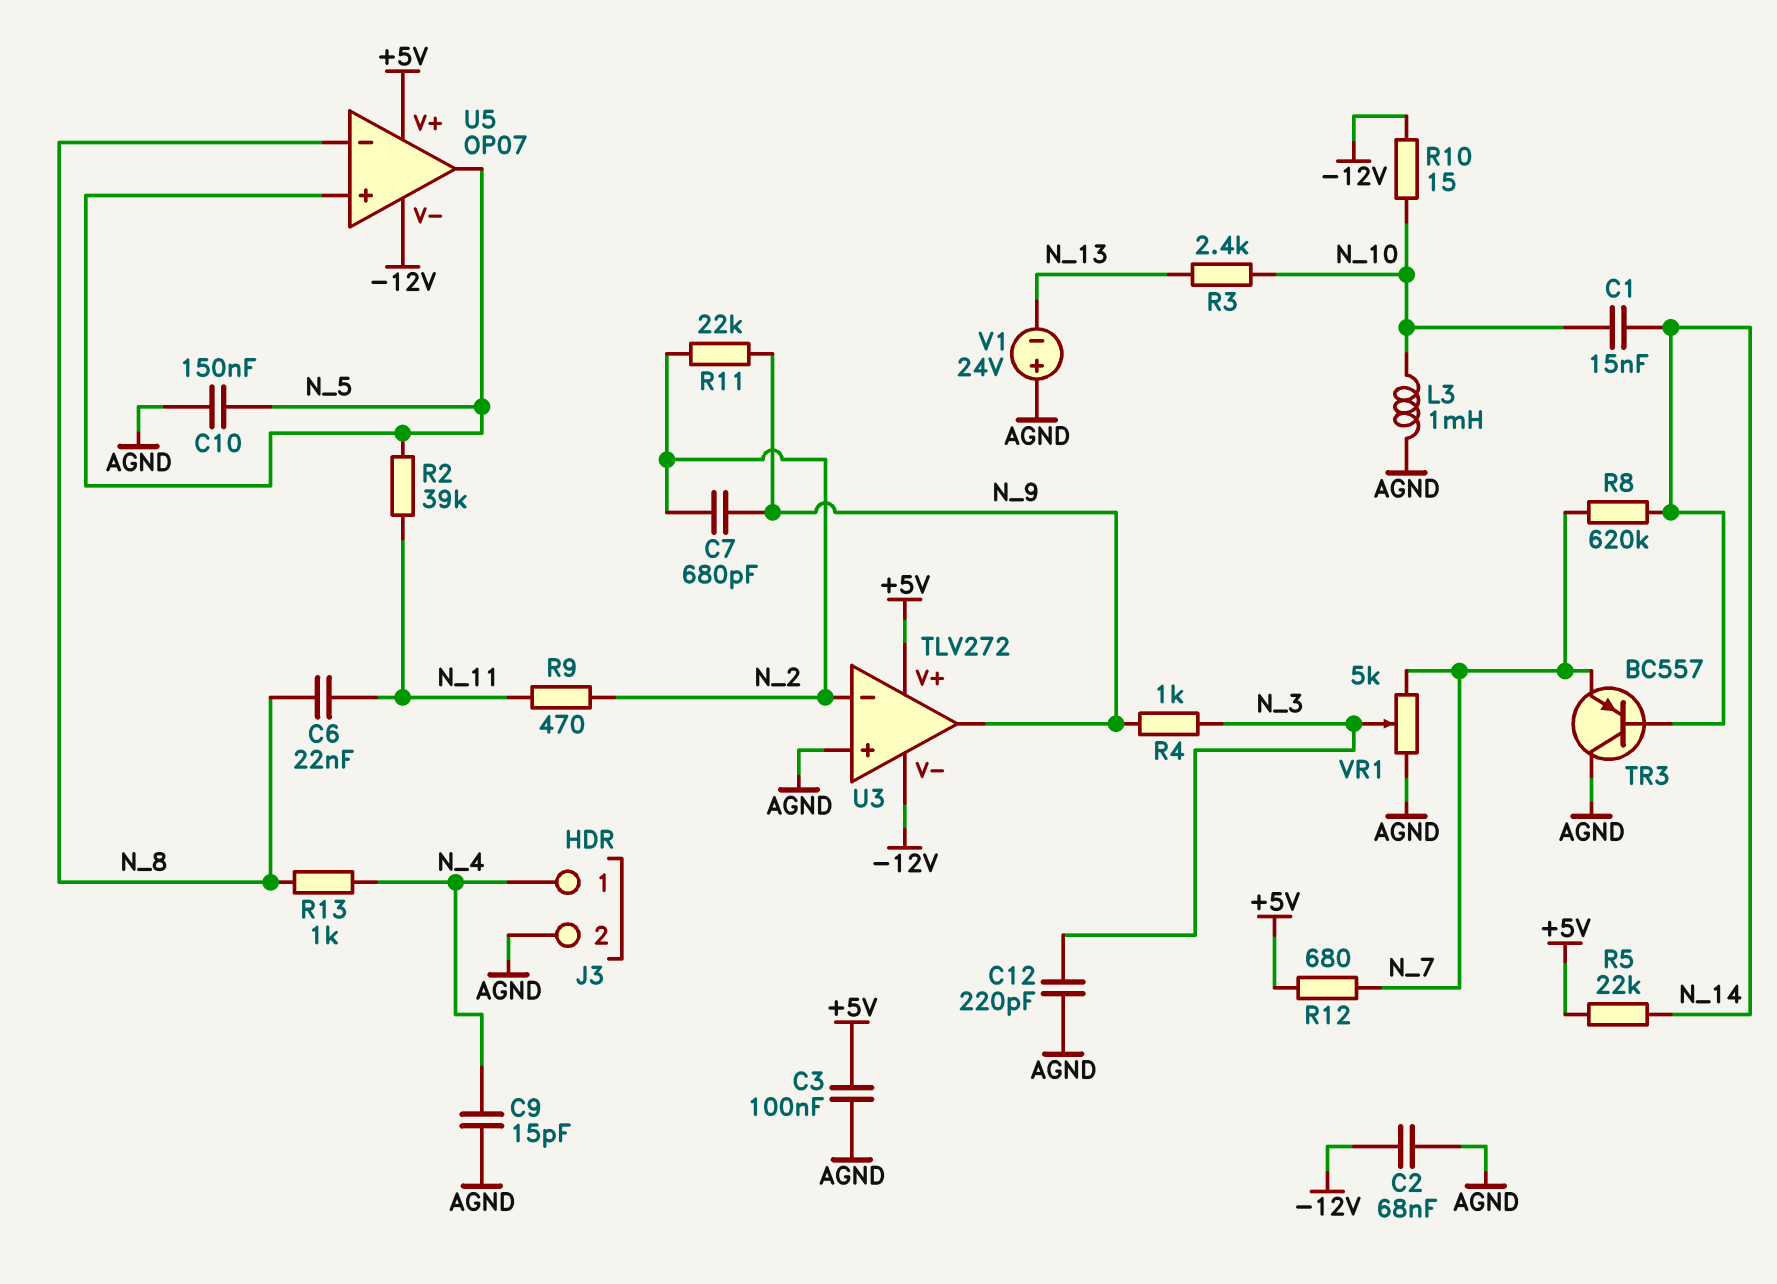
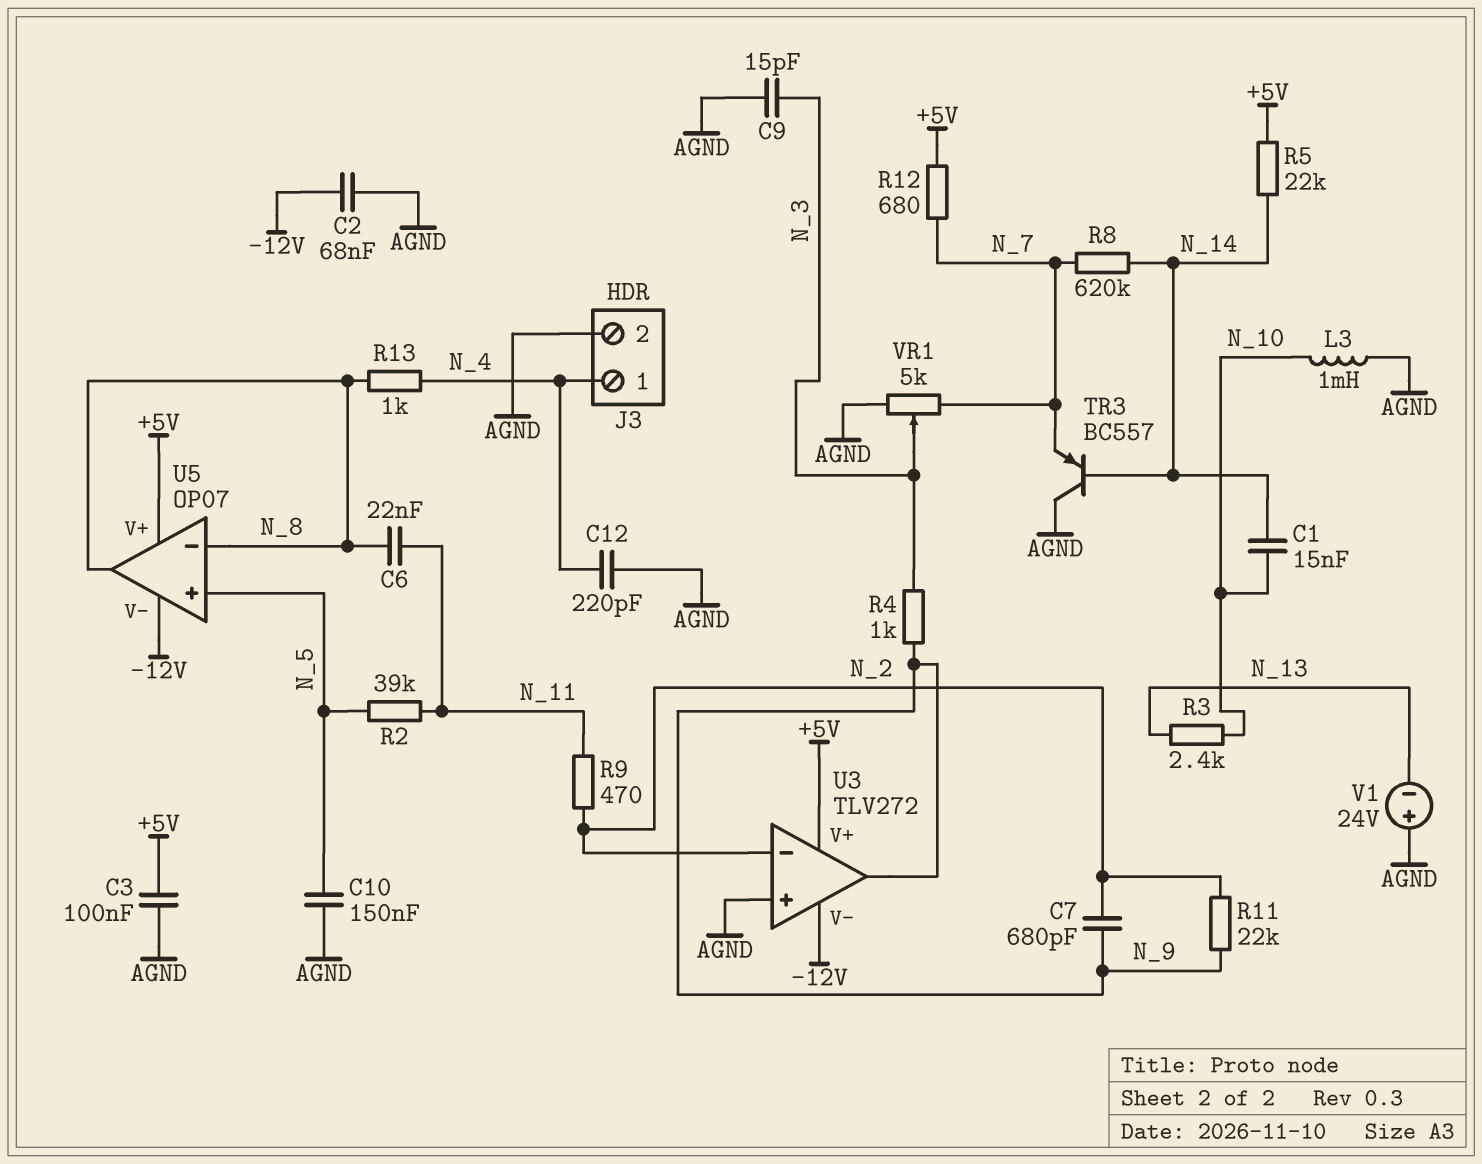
C9: 15pF (AGND, N_4) -> 15pF (AGND, N_3)
C12: 220pF (AGND, N_3) -> 220pF (AGND, N_4)
R10: 15 (-12V, N_10) -> none
U5 pin out: N_5 -> N_8

